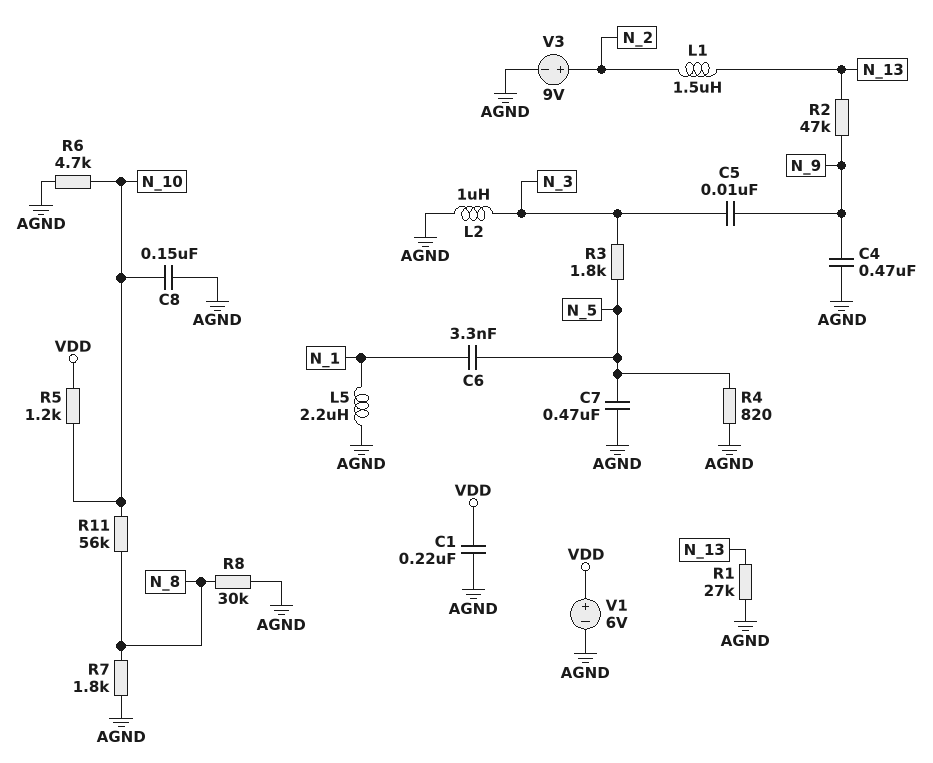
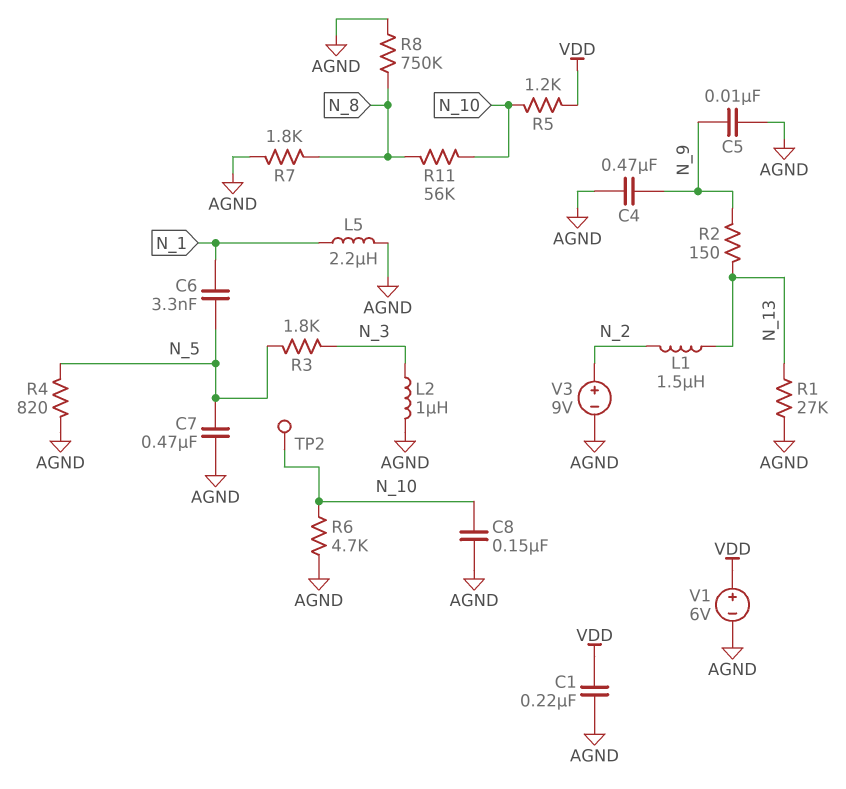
C5: 10nF (N_3, N_9) -> 10nF (AGND, N_9)
R2: 47k (N_9, N_13) -> 150 (N_9, N_13)
R8: 30k (AGND, N_8) -> 750k (AGND, N_8)
TP2: none -> test point (N_10)

